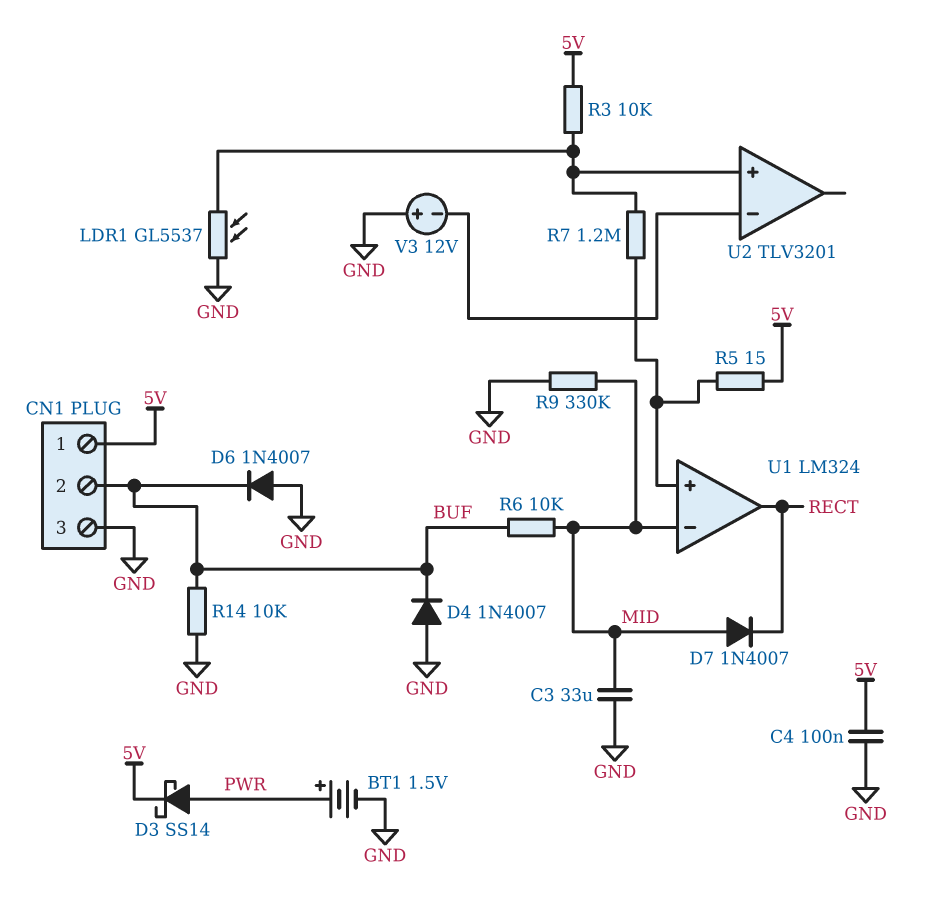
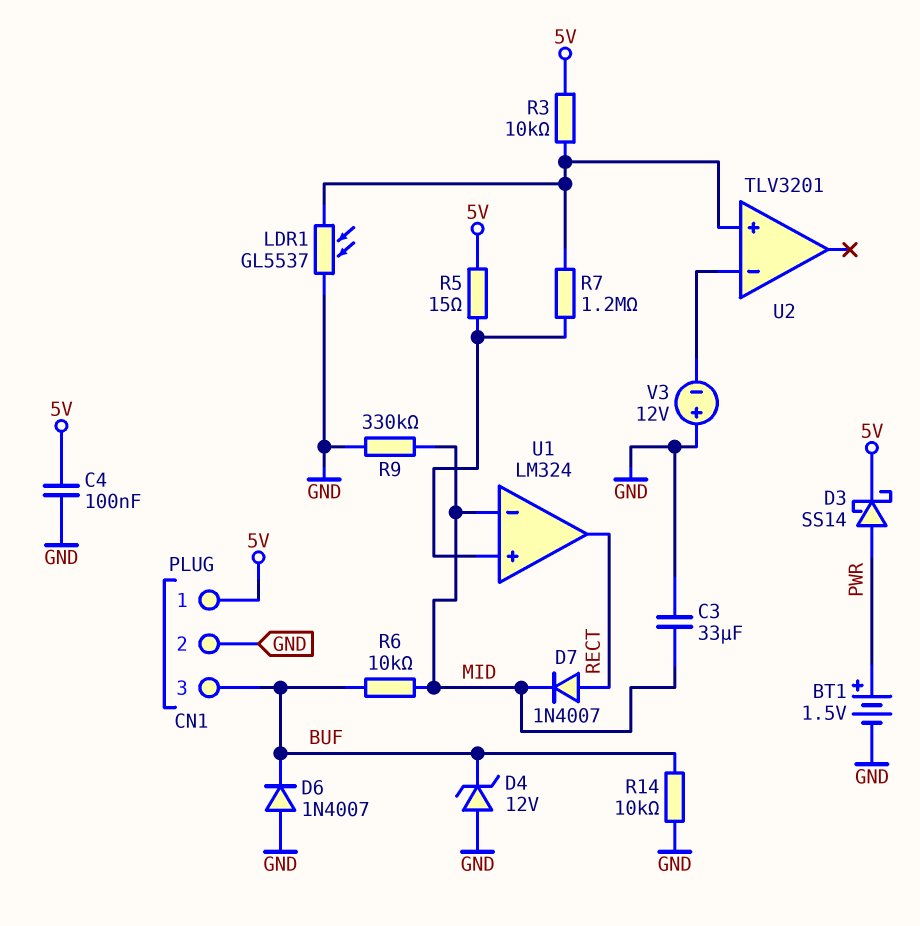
CN1 pin 2: BUF -> GND
CN1 pin 3: GND -> BUF
D4: diode 1N4007 (A GND, K BUF) -> zener 12V (A GND, K BUF)
D7: diode 1N4007 (A MID, K RECT) -> diode 1N4007 (A RECT, K MID)

